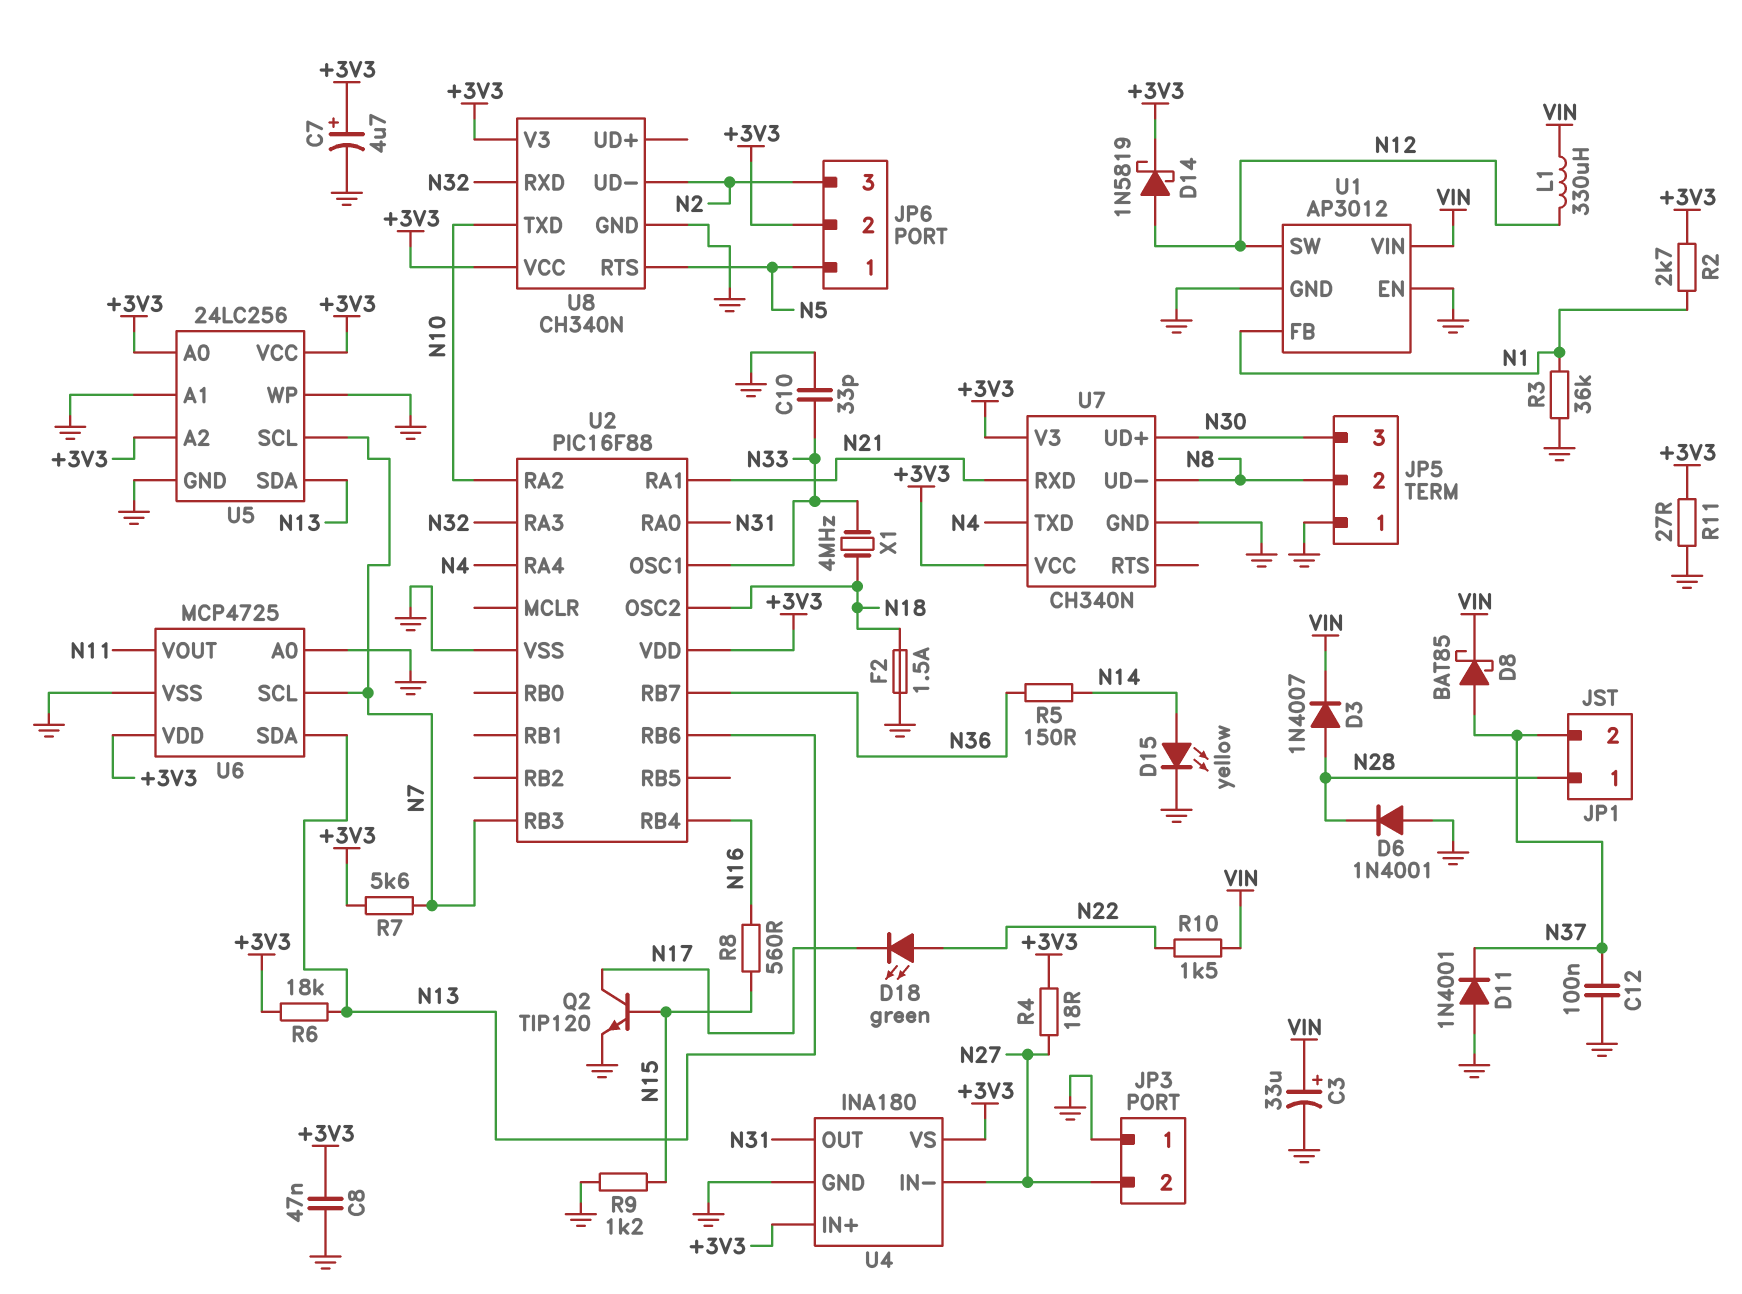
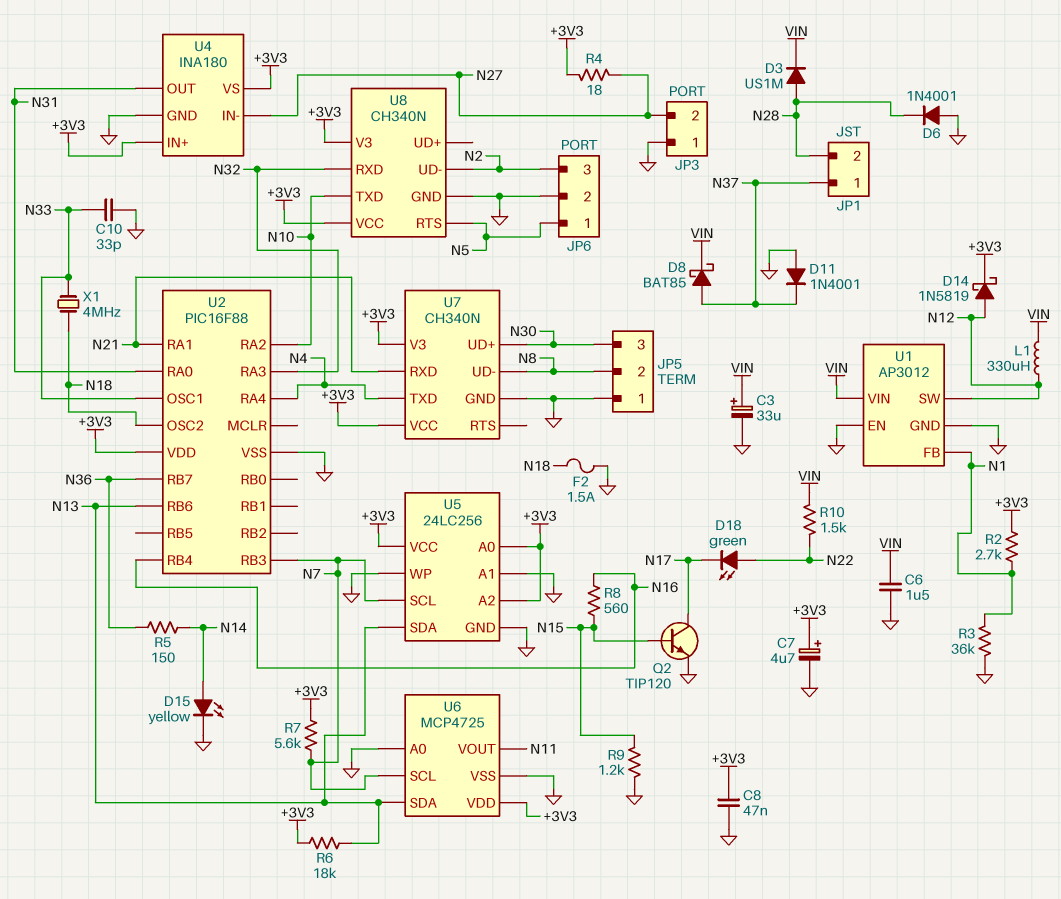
C6: none -> 1.5uF (GND, VIN)
C12: 100nF (GND, N37) -> none
D3: diode 1N4007 (A N28, K VIN) -> diode US1M (A N28, K VIN)
JP1 pin 1: N28 -> N37
JP1 pin 2: N37 -> N28
JP6 pin 2: +3V3 -> GND
R11: 27 (+3V3, GND) -> none

